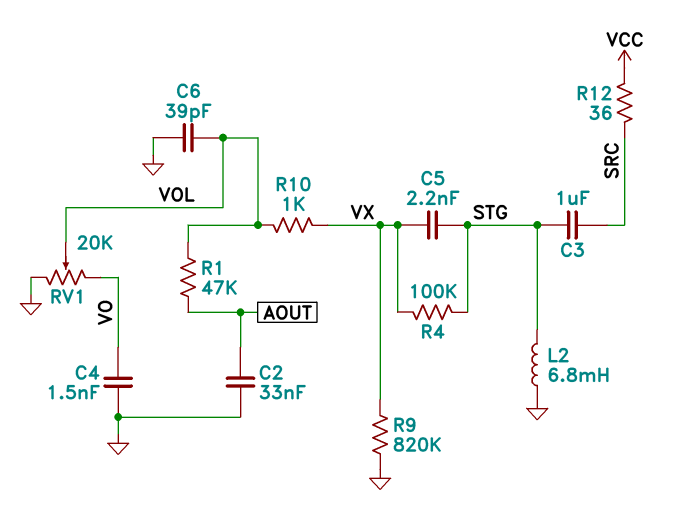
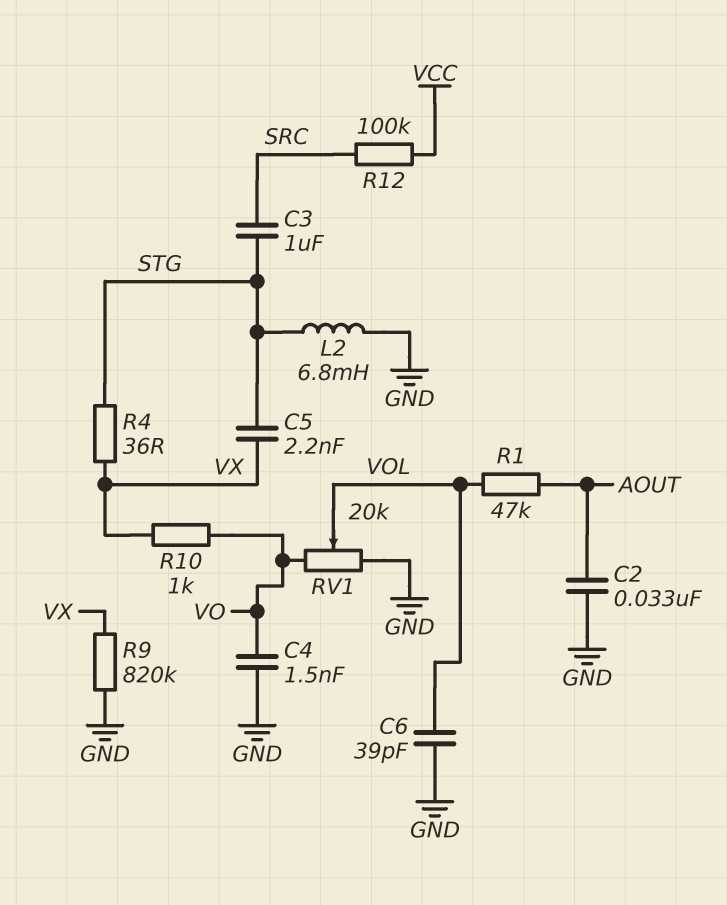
R4: 100k (STG, VX) -> 36 (STG, VX)
R10: 1k (VOL, VX) -> 1k (VO, VX)
R12: 36 (SRC, VCC) -> 100k (SRC, VCC)

